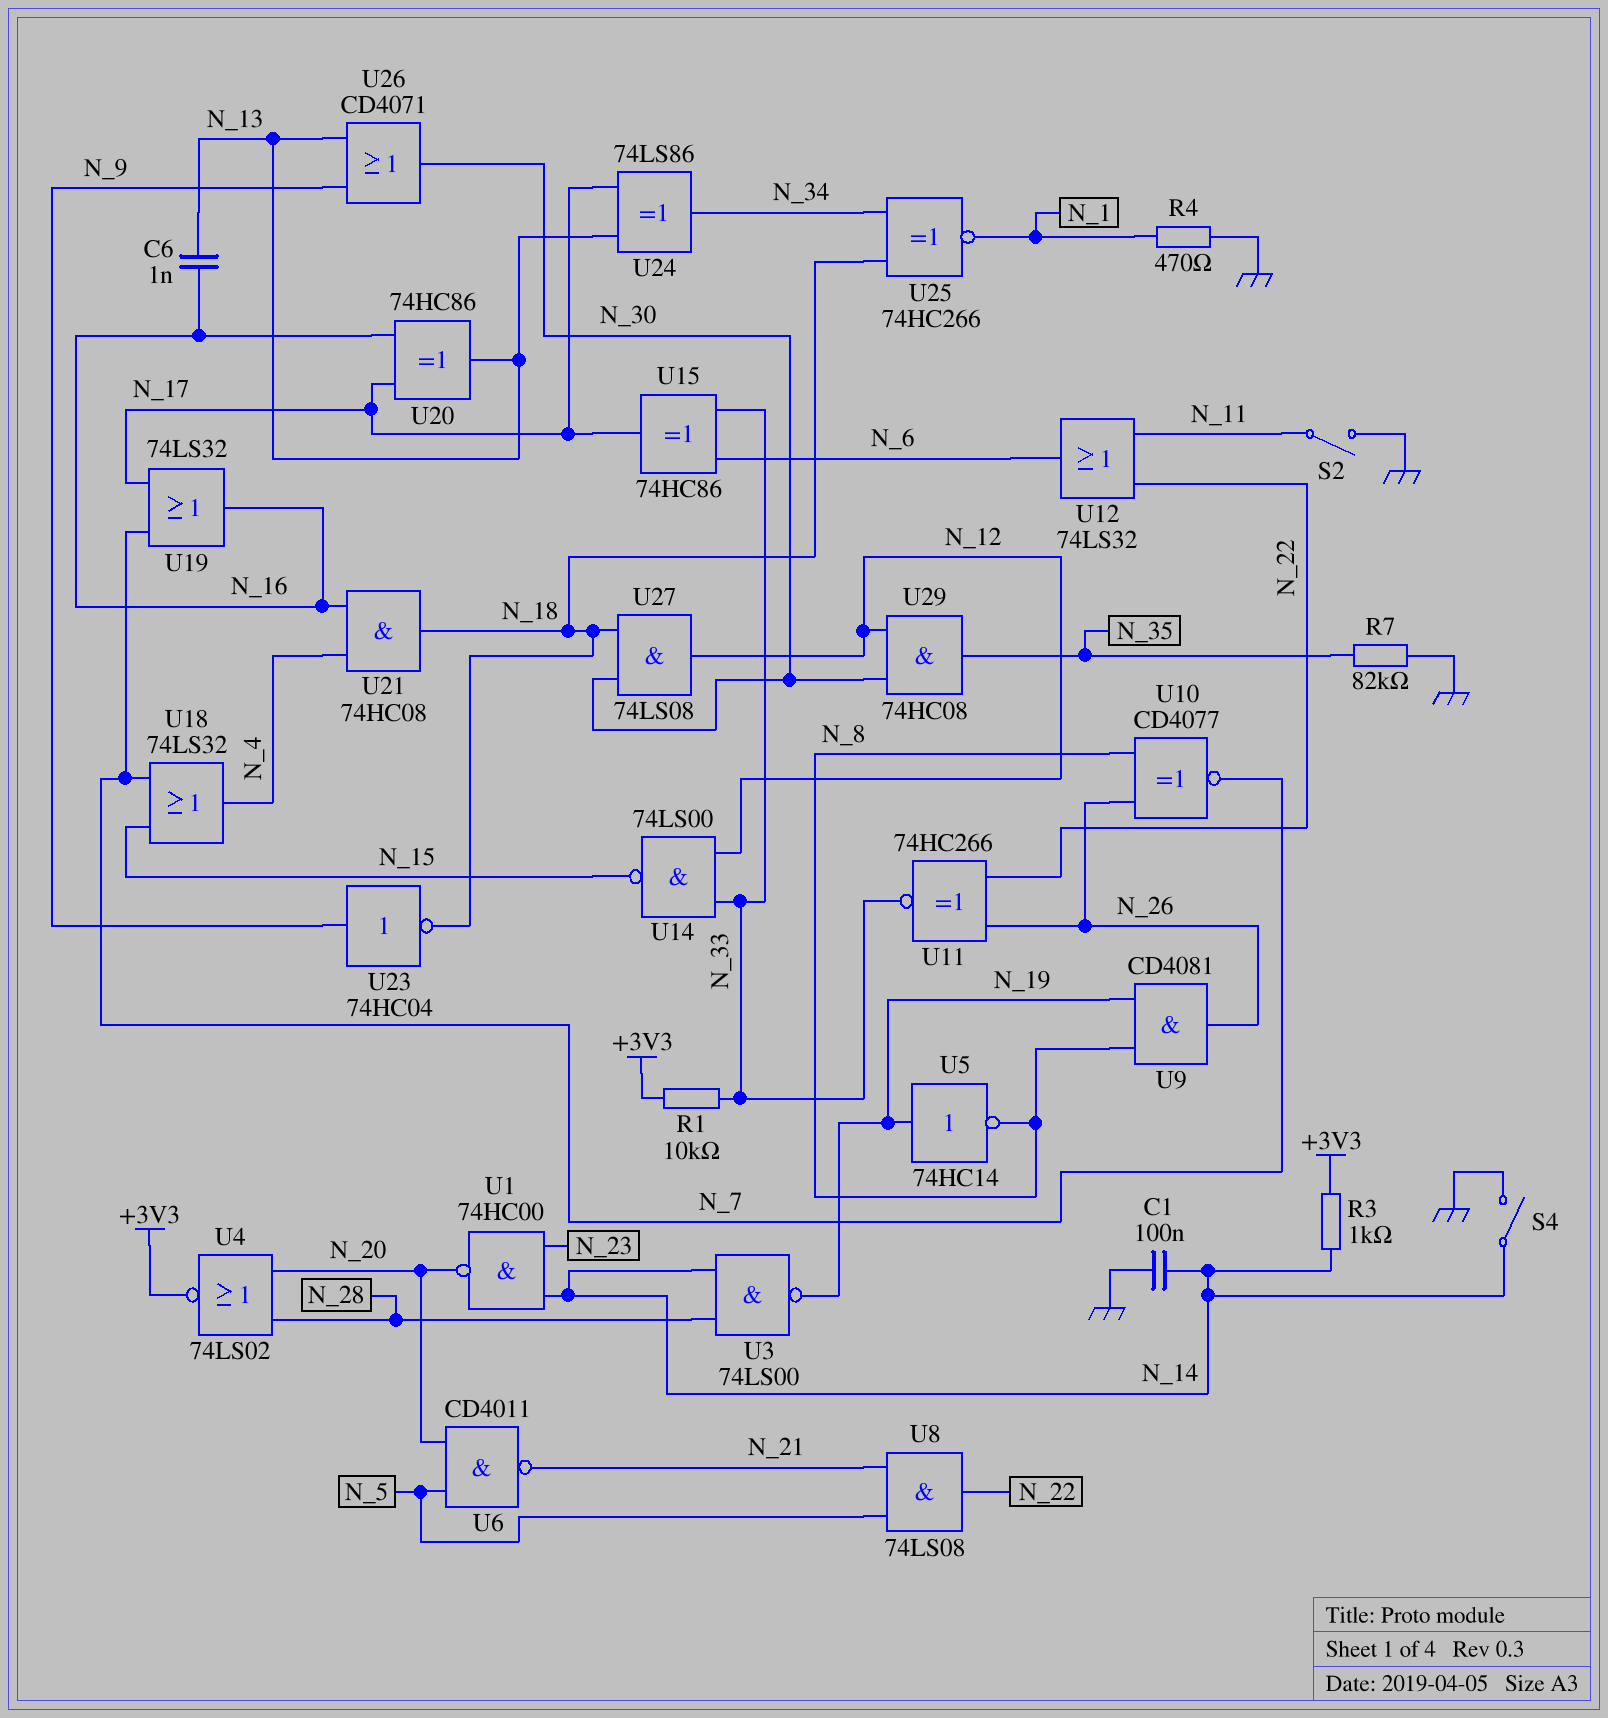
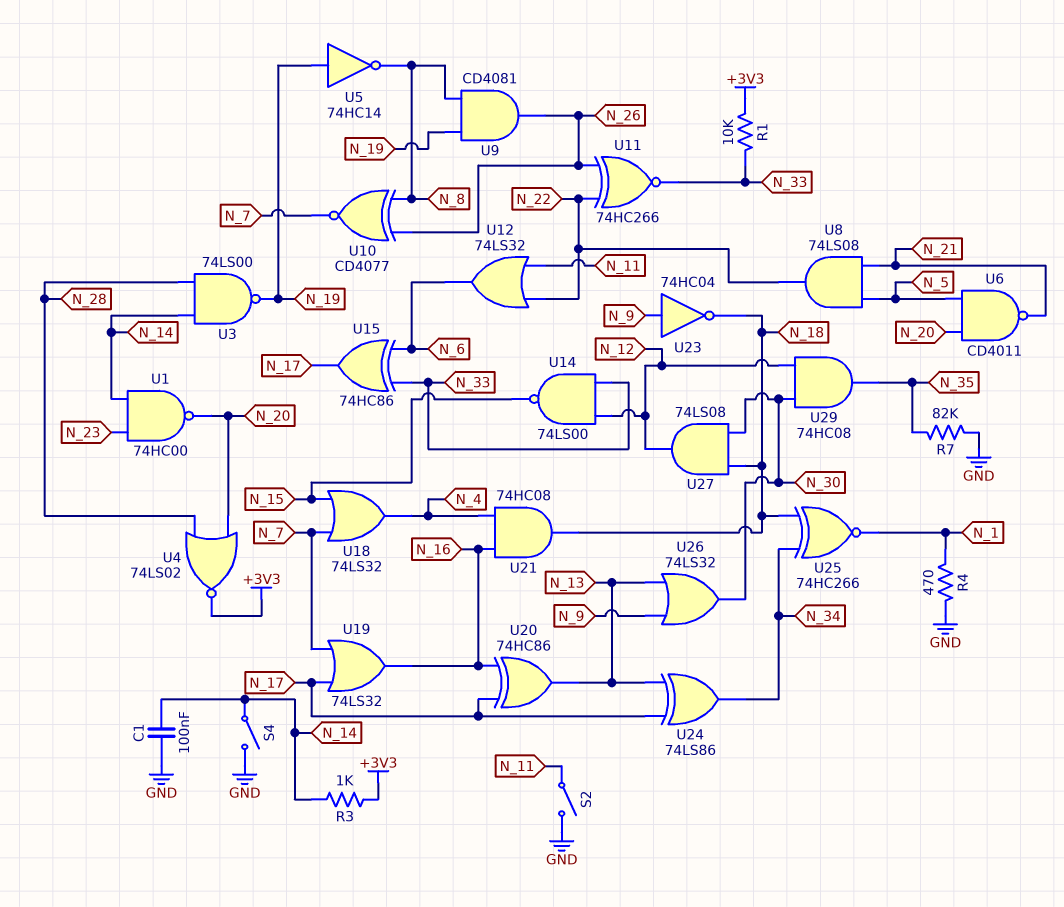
C6: 1nF (N_13, N_16) -> none
U26: OR CD4071 (in N_9, in N_13, out N_30) -> OR 74LS32 (in N_9, in N_13, out N_30)

